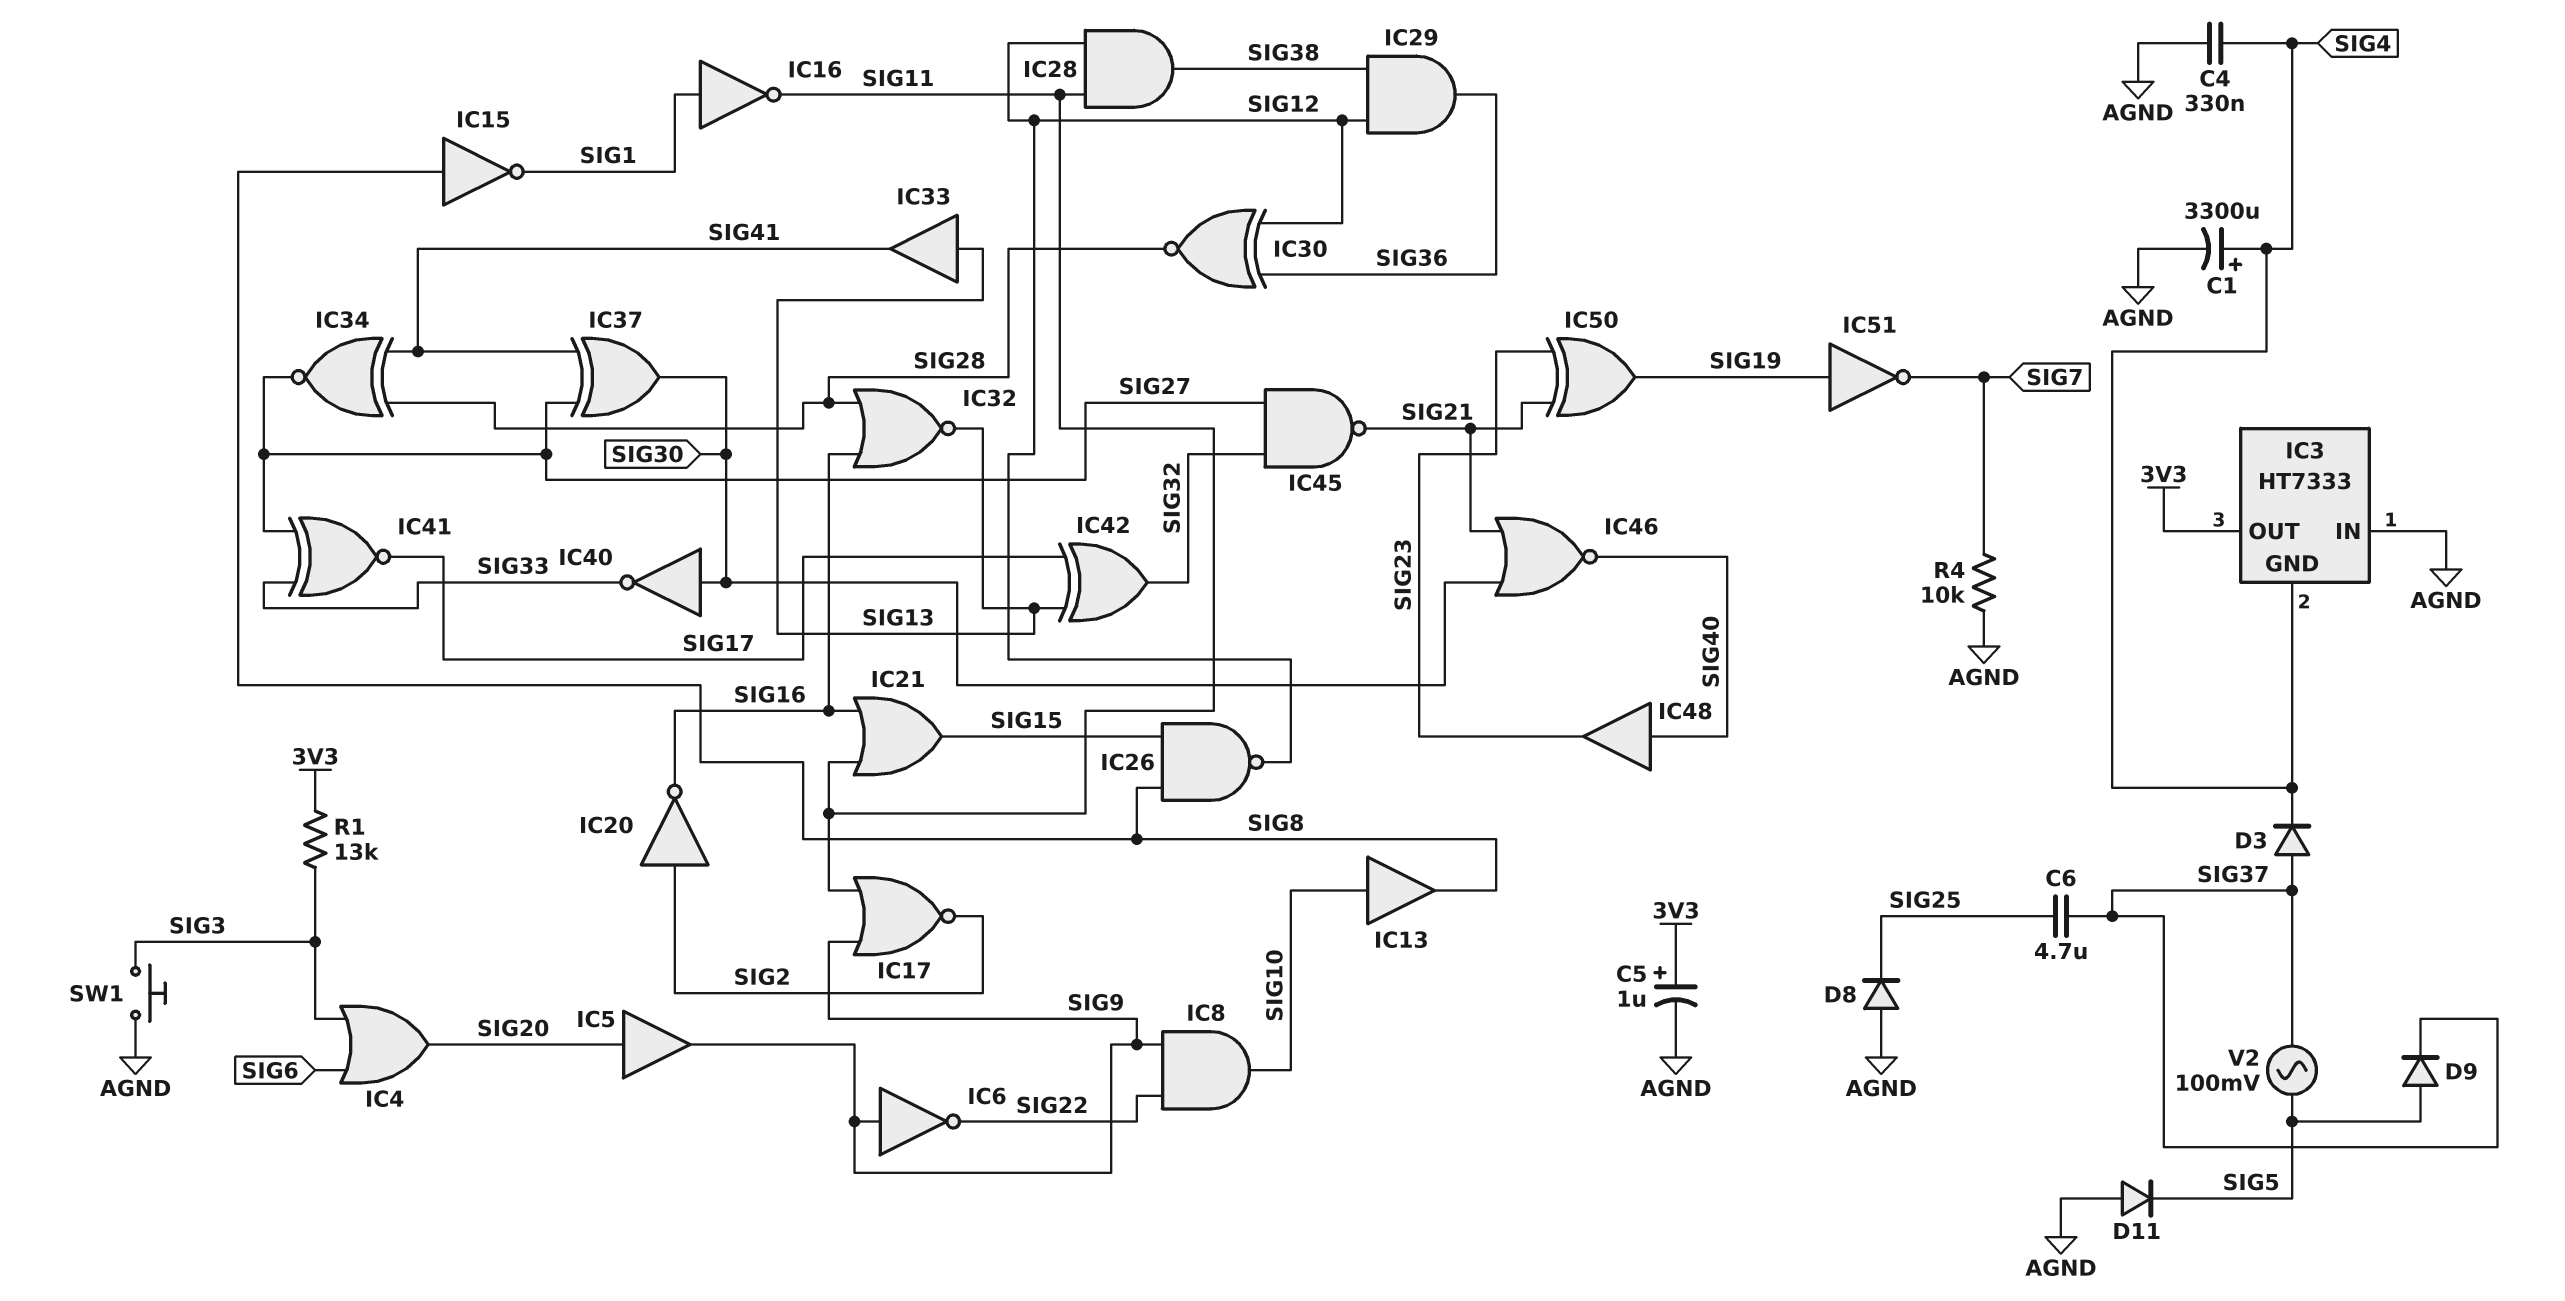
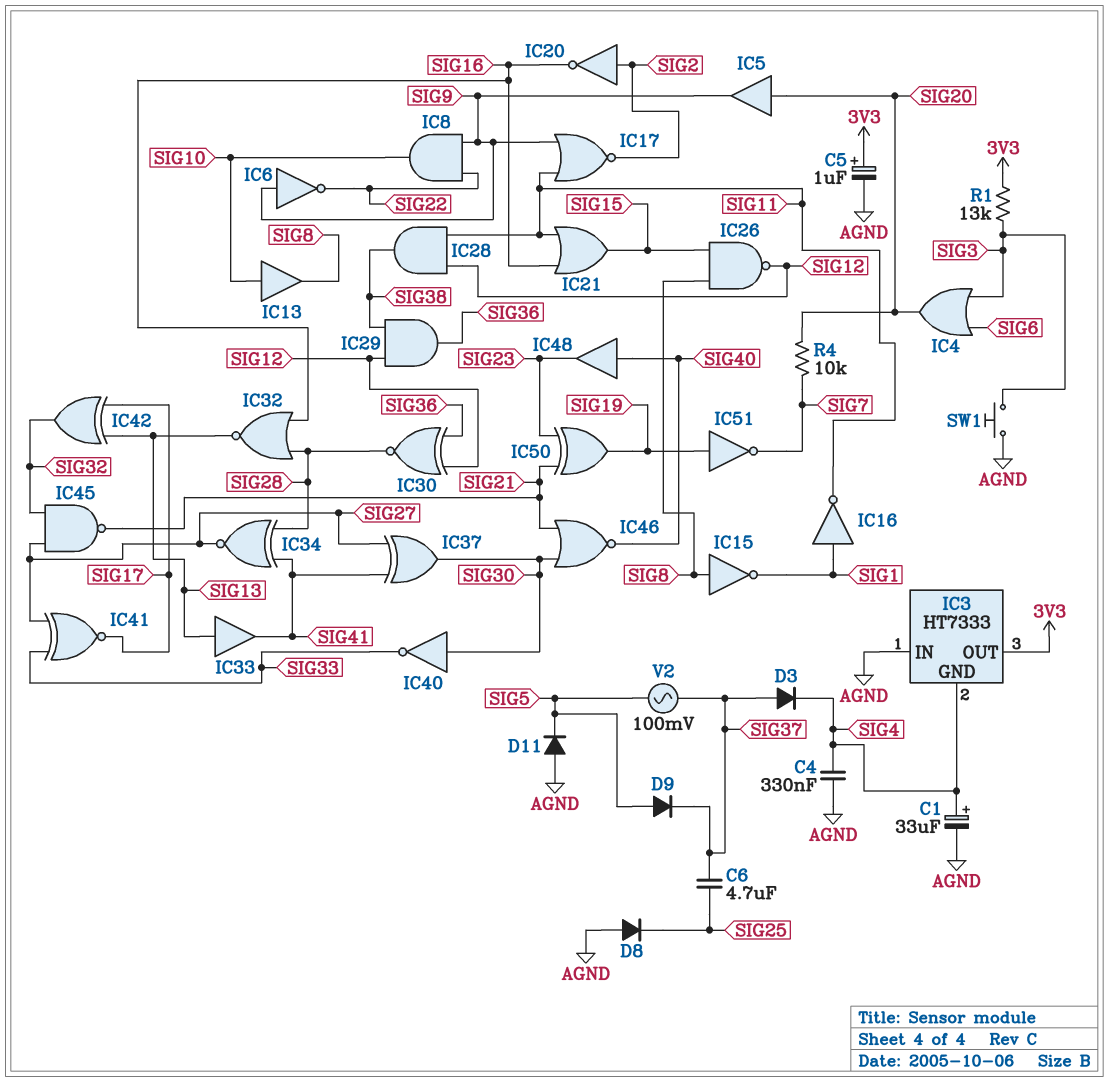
C1: 3300uF (plus SIG4, minus AGND) -> 33uF (plus SIG4, minus AGND)
R4: 10k (AGND, SIG7) -> 10k (SIG7, SIG20)

